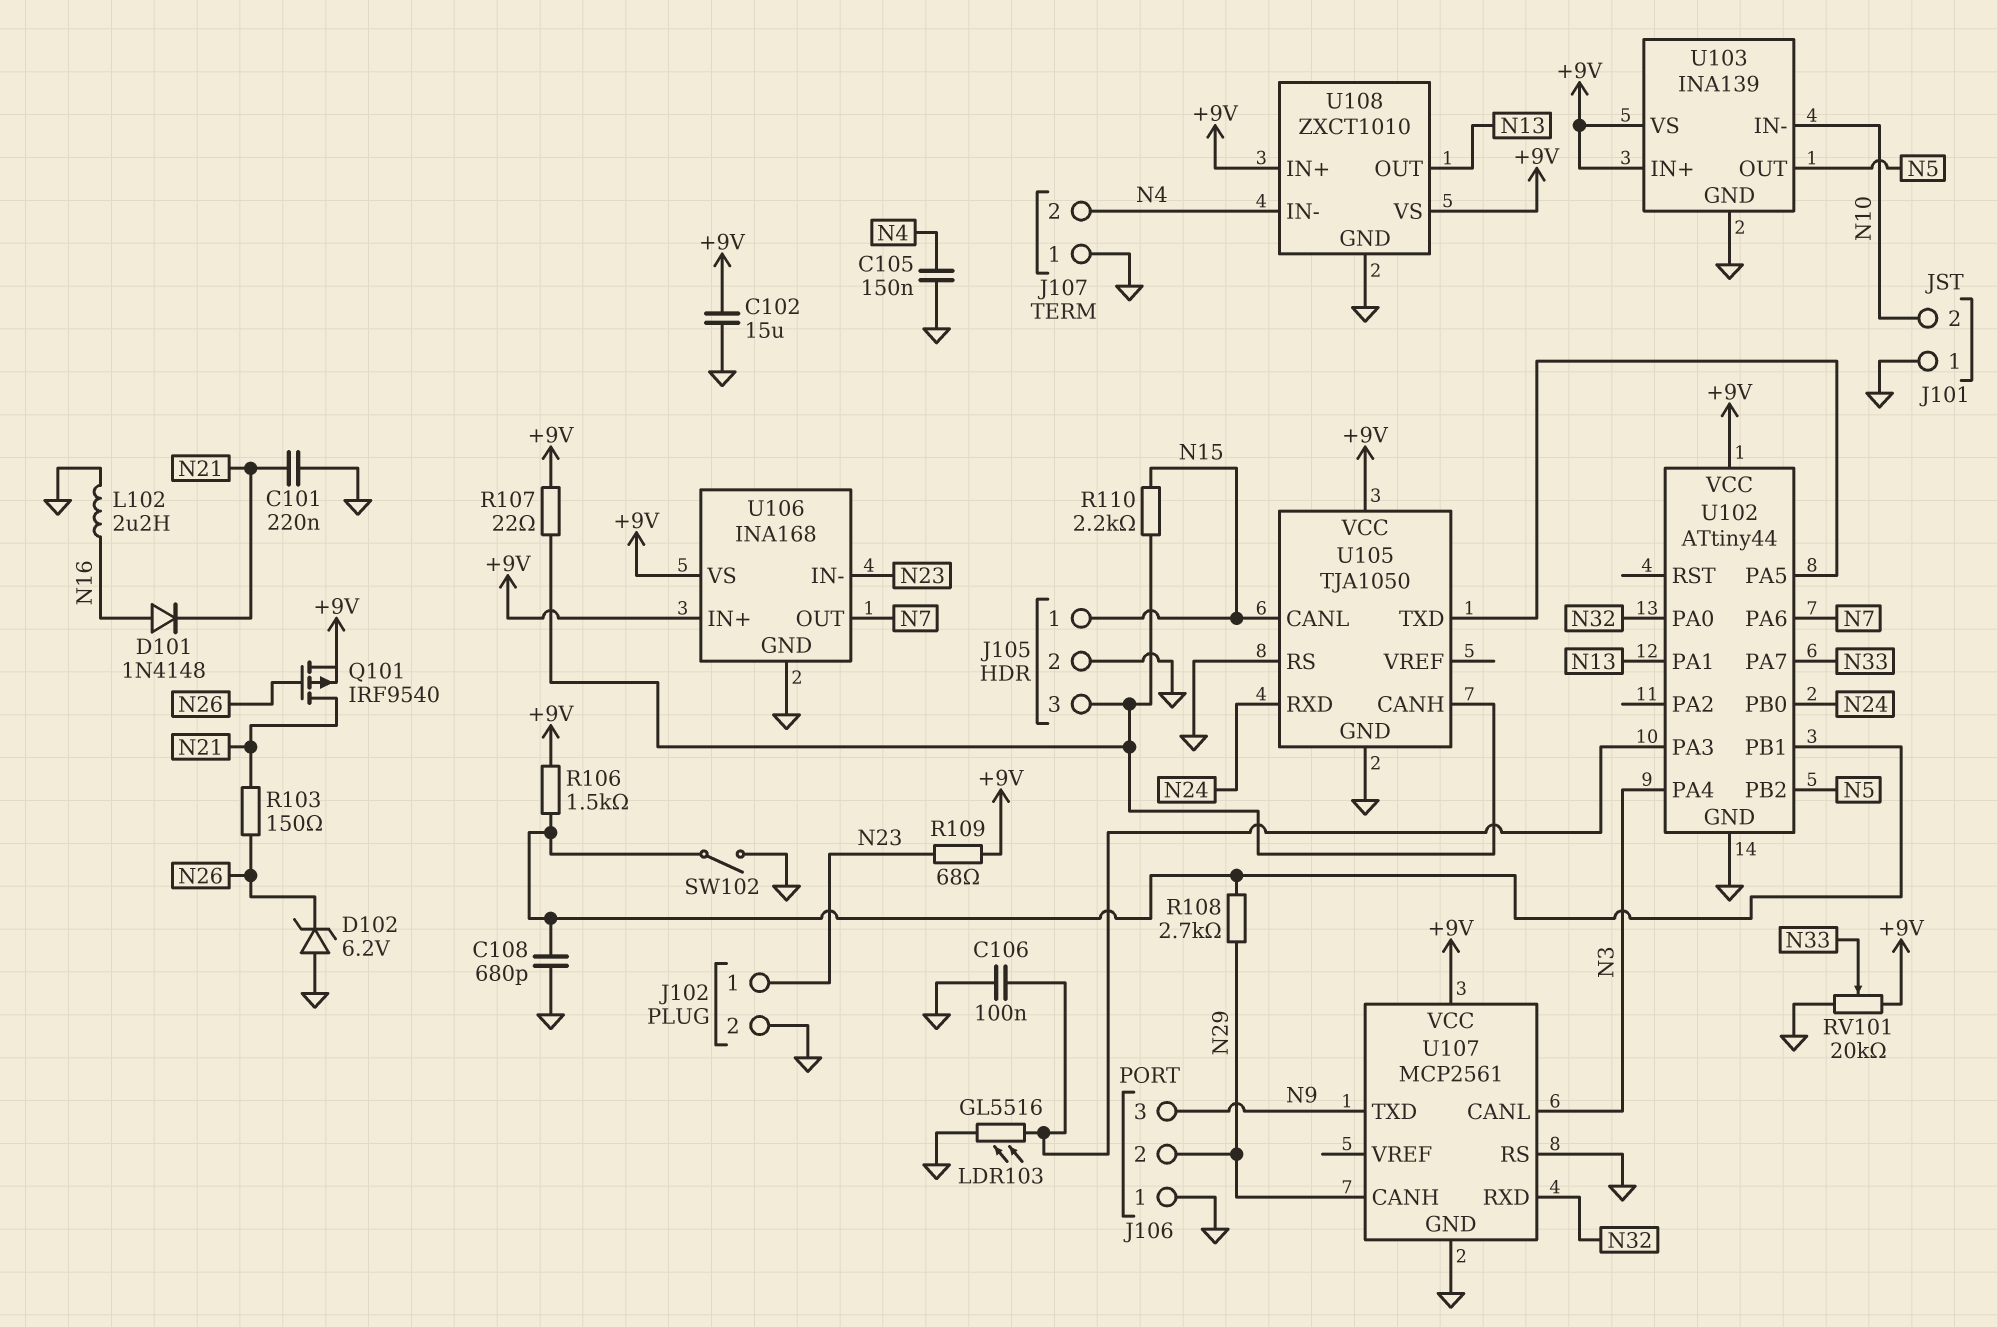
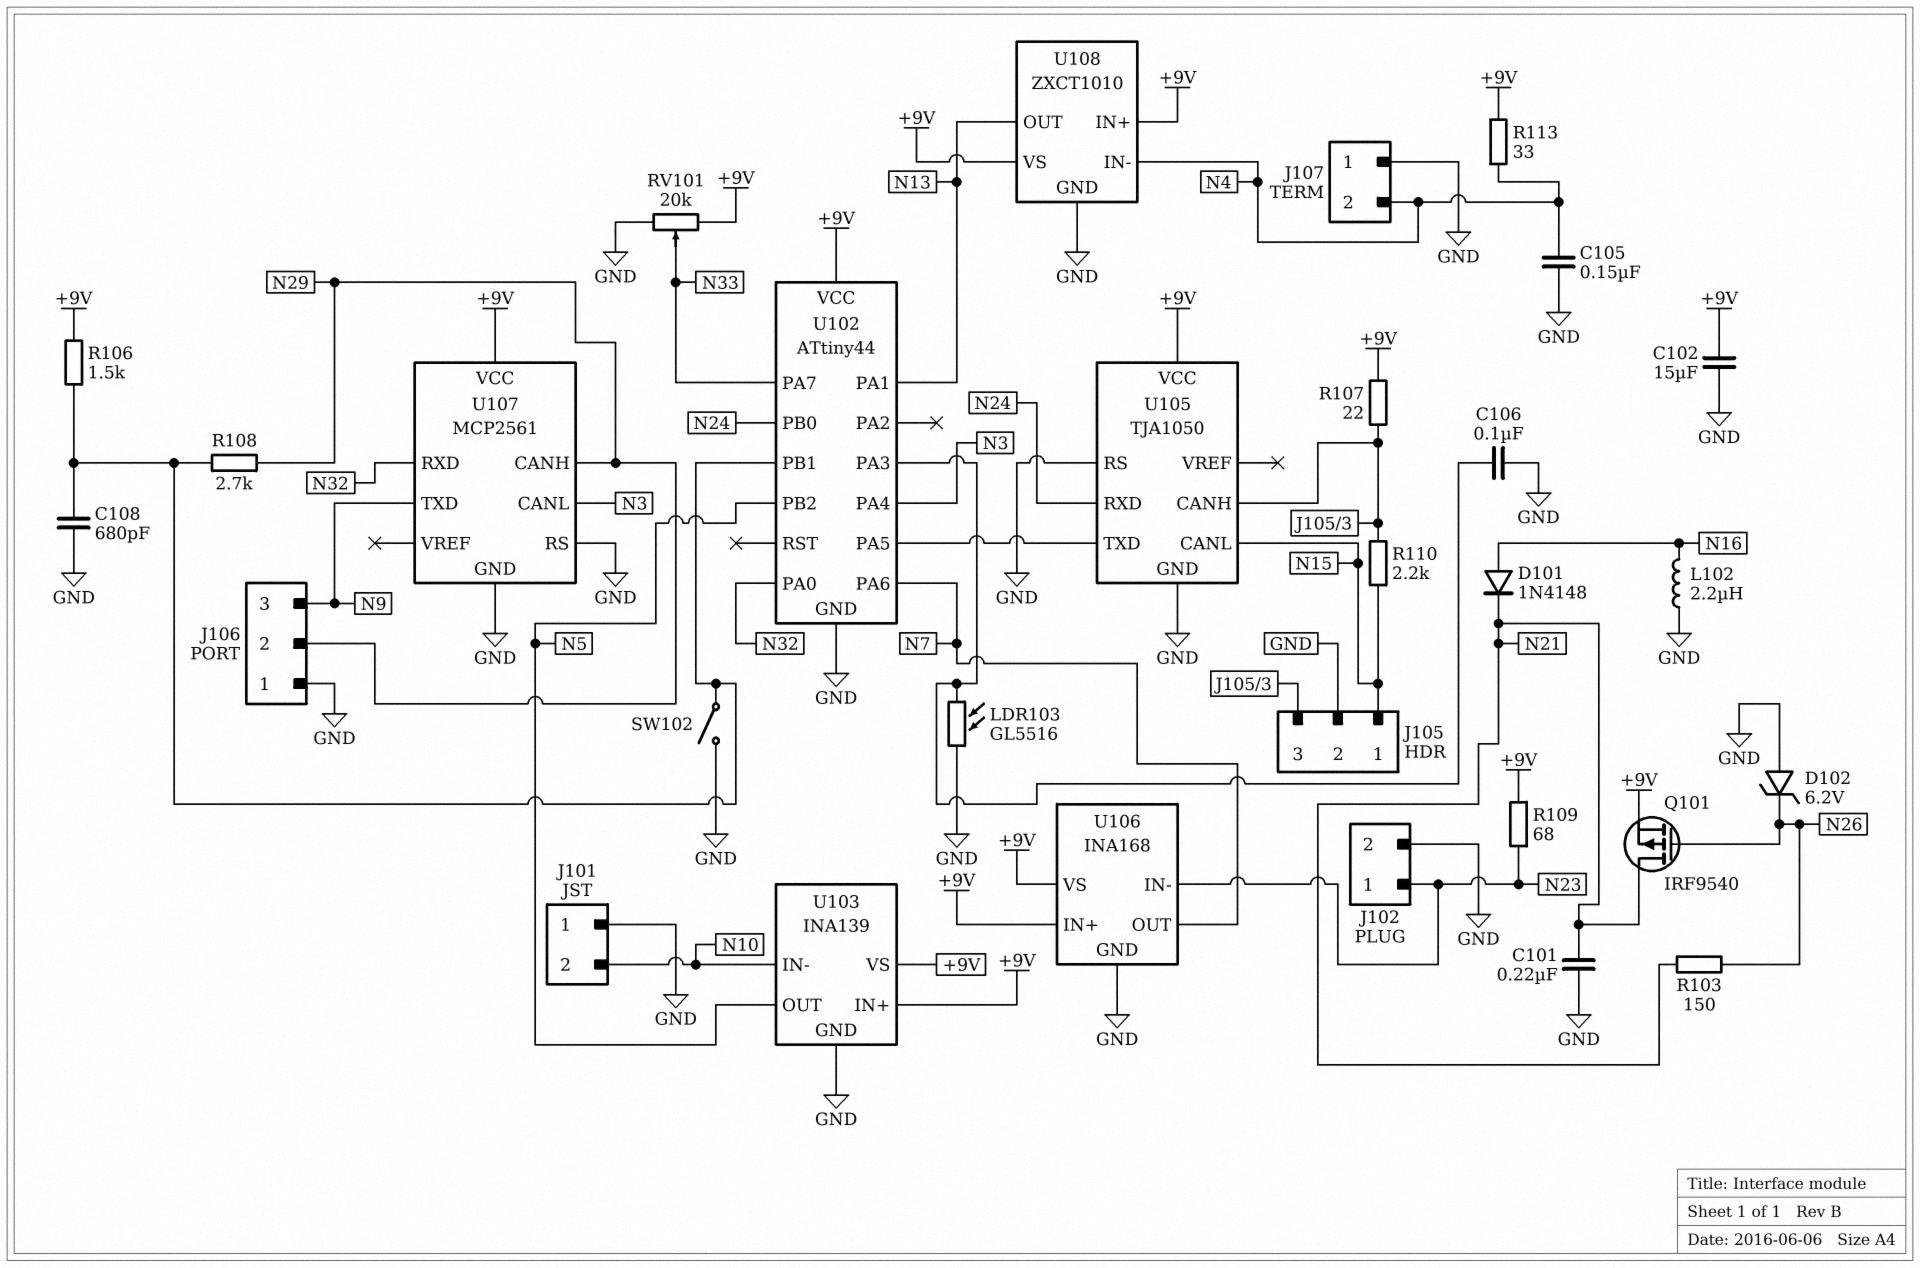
R113: none -> 33 (+9V, N4)

